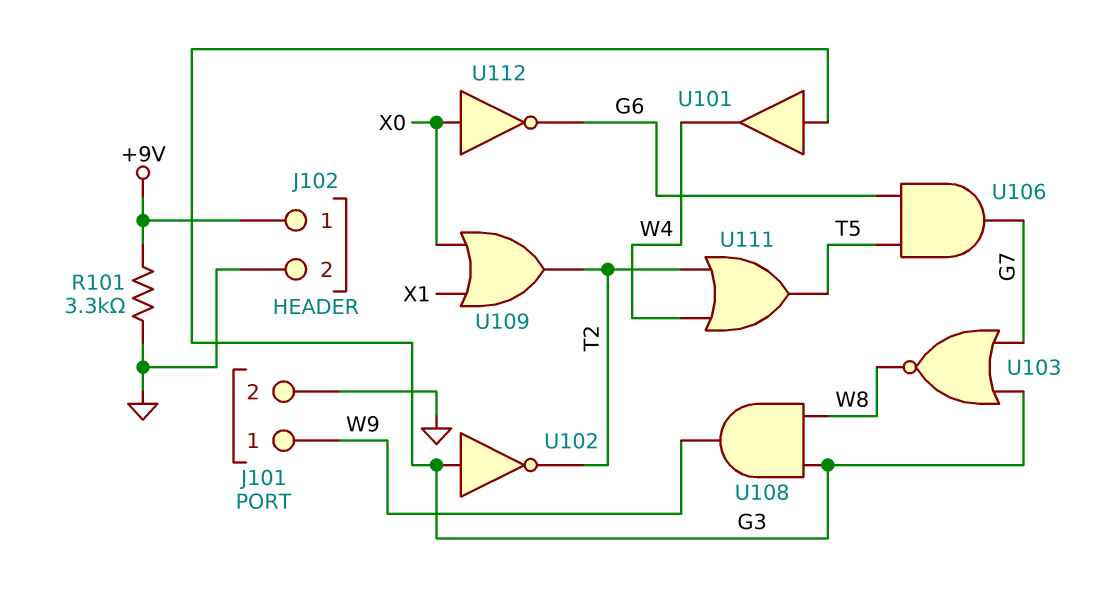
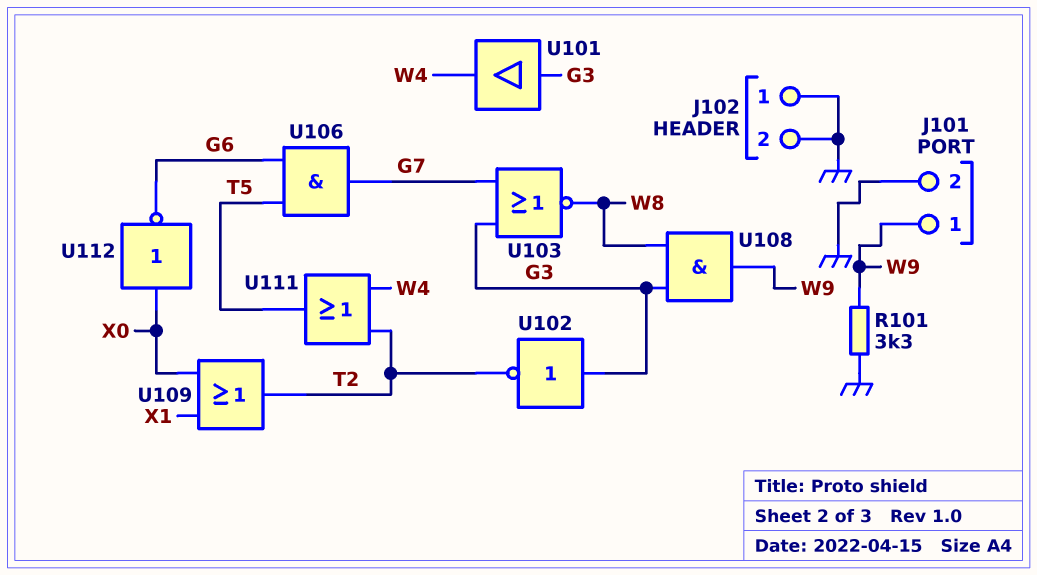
J102 pin 1: +9V -> GND
R101: 3.3k (+9V, GND) -> 3.3k (GND, W9)

